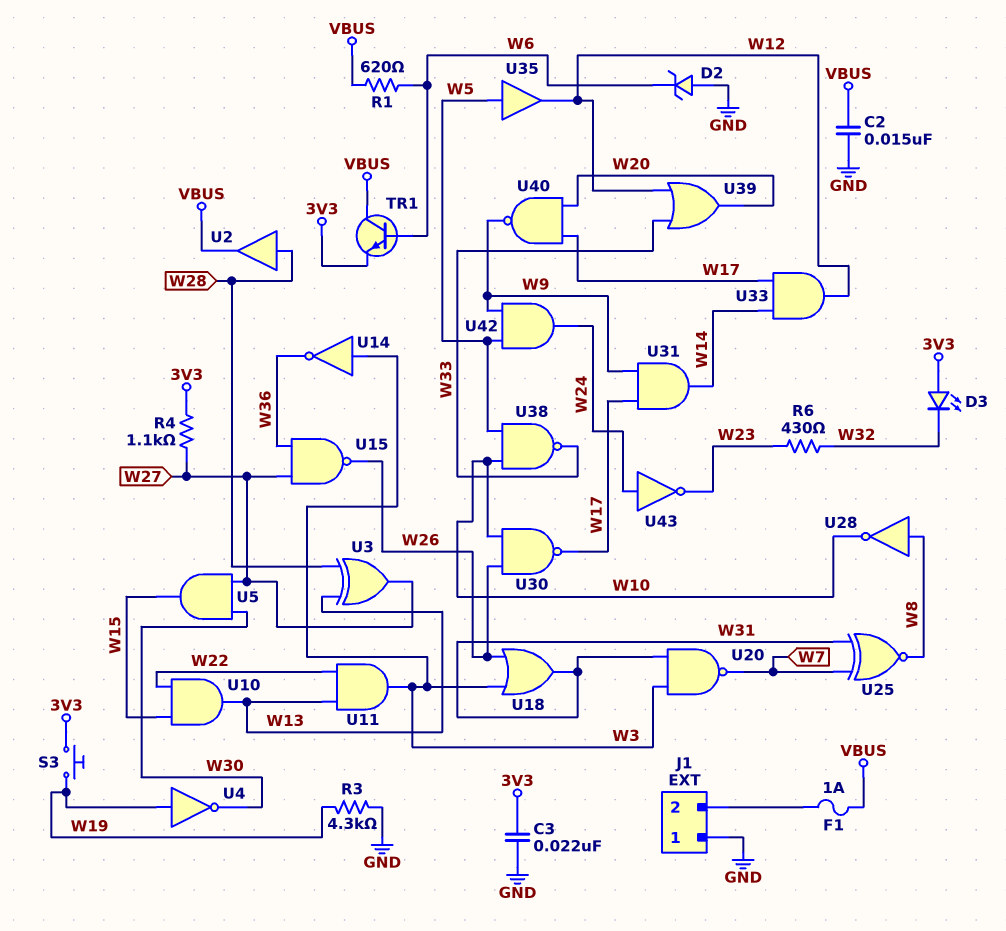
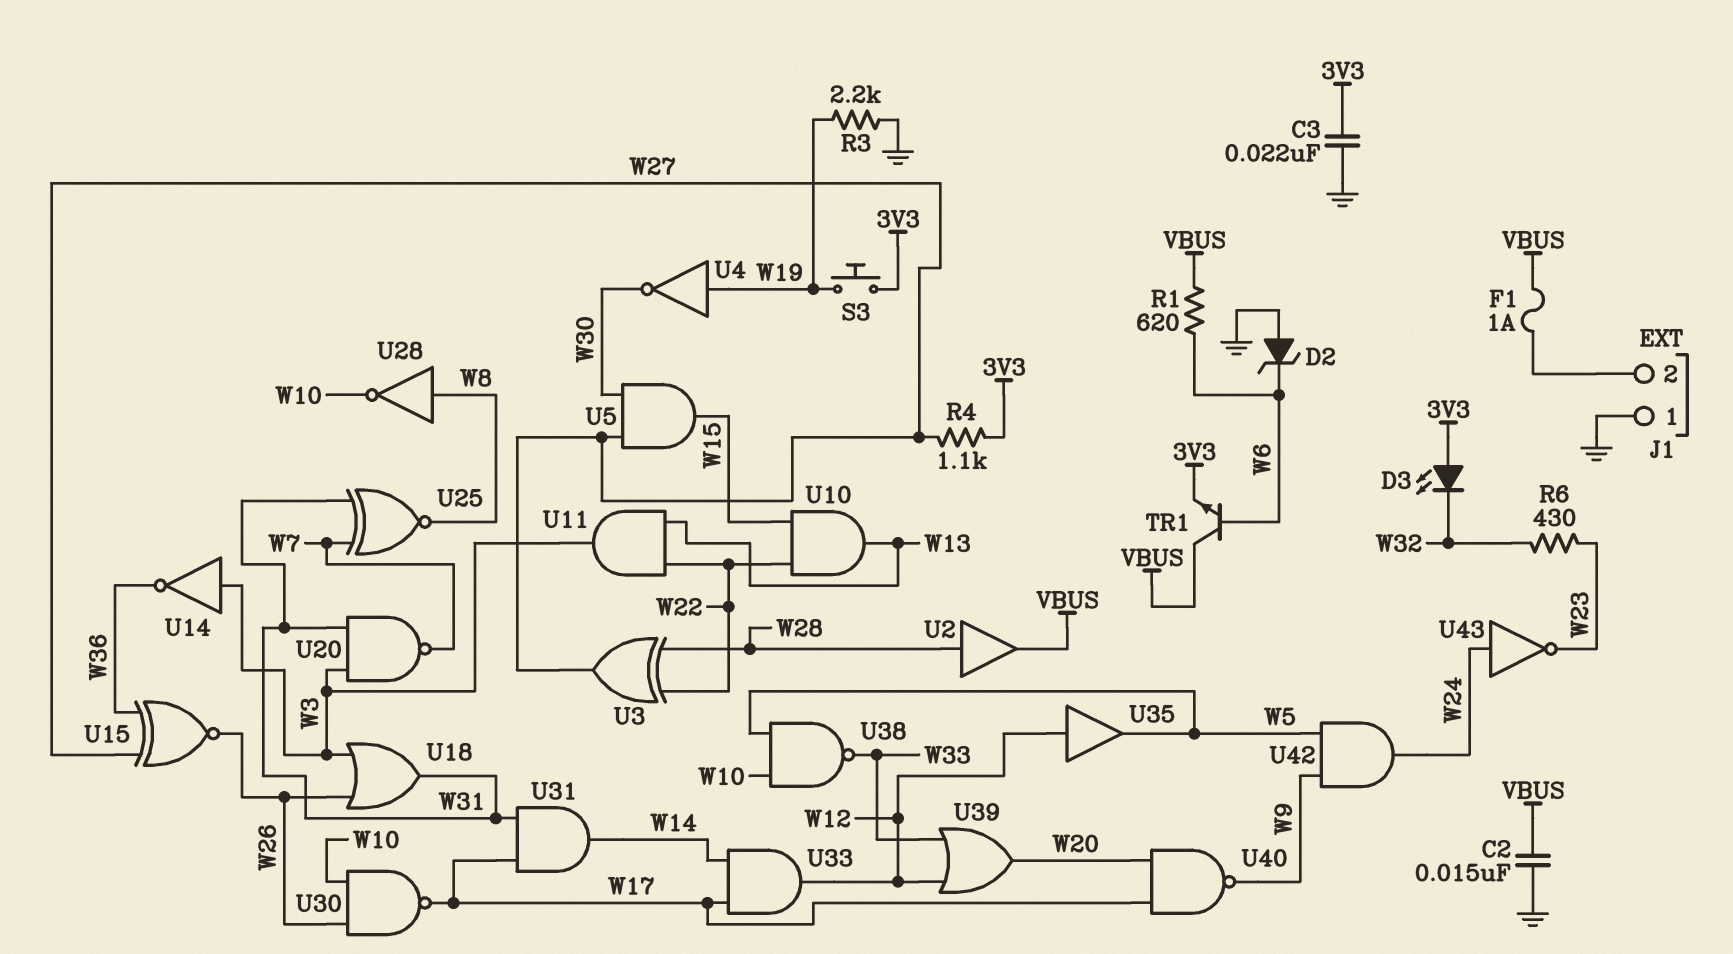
R3: 4.3k (GND, W19) -> 2.2k (GND, W19)
U3: XOR (in W13, in W28, out W27) -> XOR (in W22, in W28, out W27)
U15: NAND (in W27, in W36, out W26) -> XNOR (in W27, in W36, out W26)
U31: AND (in W9, in W17, out W14) -> AND (in W17, in W31, out W14)
U35: buffer (in W5, out W12) -> buffer (in W12, out W5)

